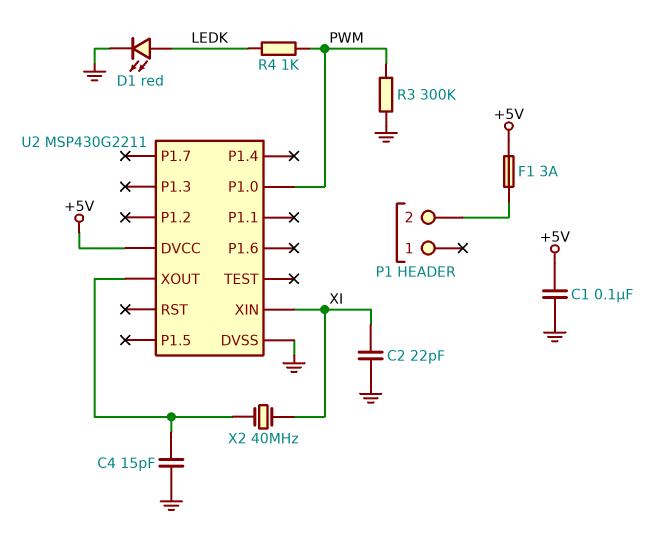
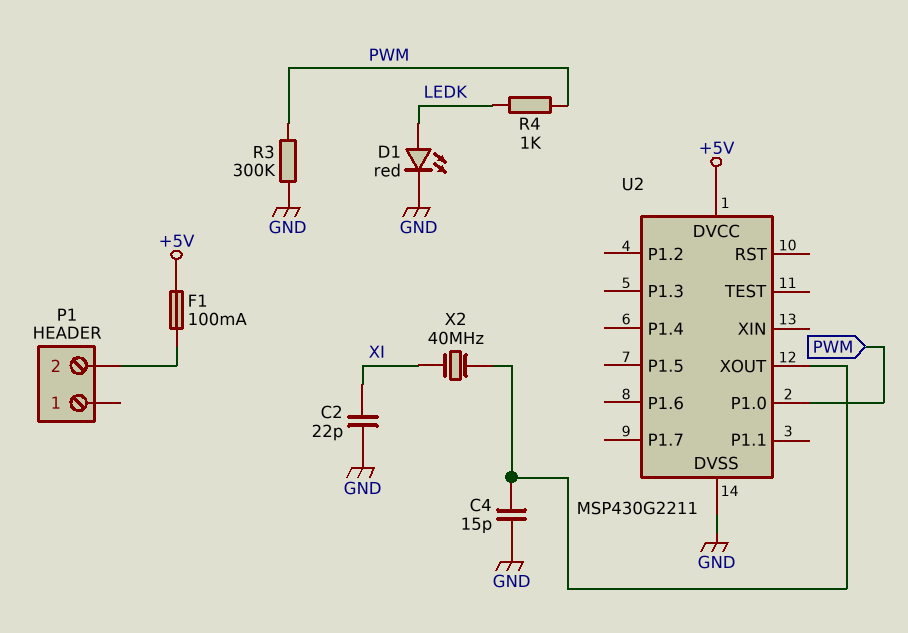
C1: 100nF (+5V, GND) -> none
F1: 3A (+5V, P1/2) -> 100mA (+5V, P1/2)
U2 pin XIN: XI -> none

